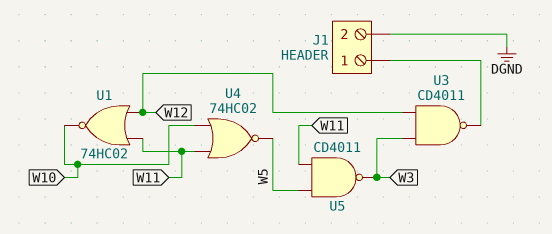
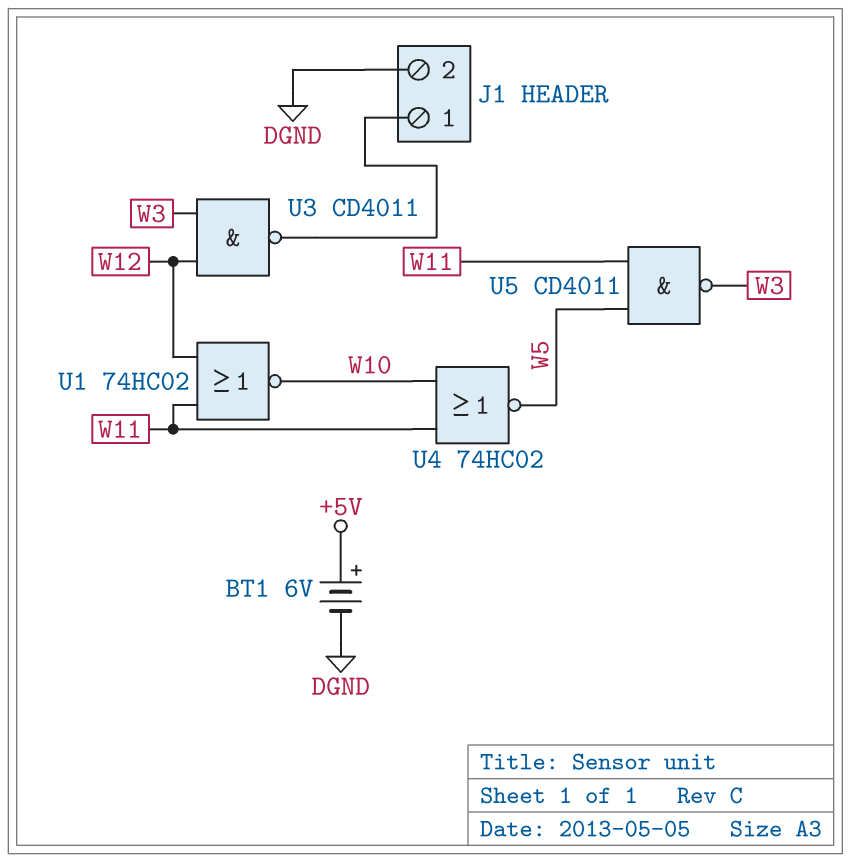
BT1: none -> 6V (plus +5V, minus DGND)

